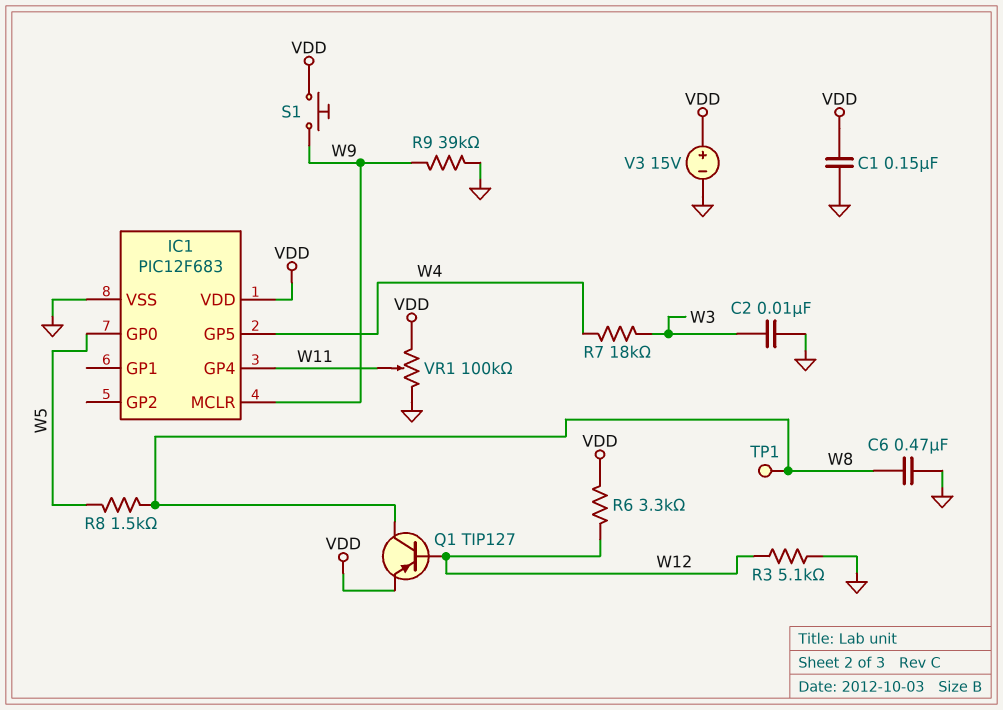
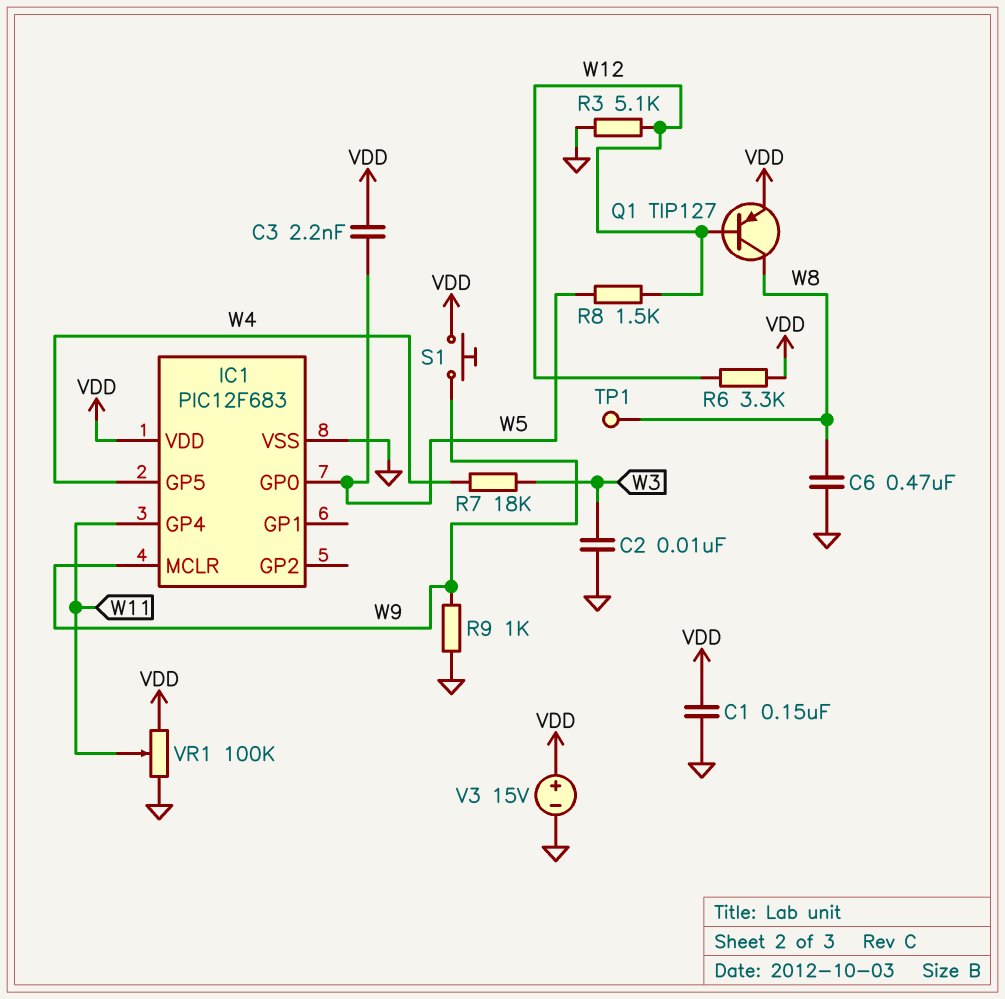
C3: none -> 2.2nF (VDD, W5)
R8: 1.5k (W5, W8) -> 1.5k (W5, W12)
R9: 39k (GND, W9) -> 1k (GND, W9)

